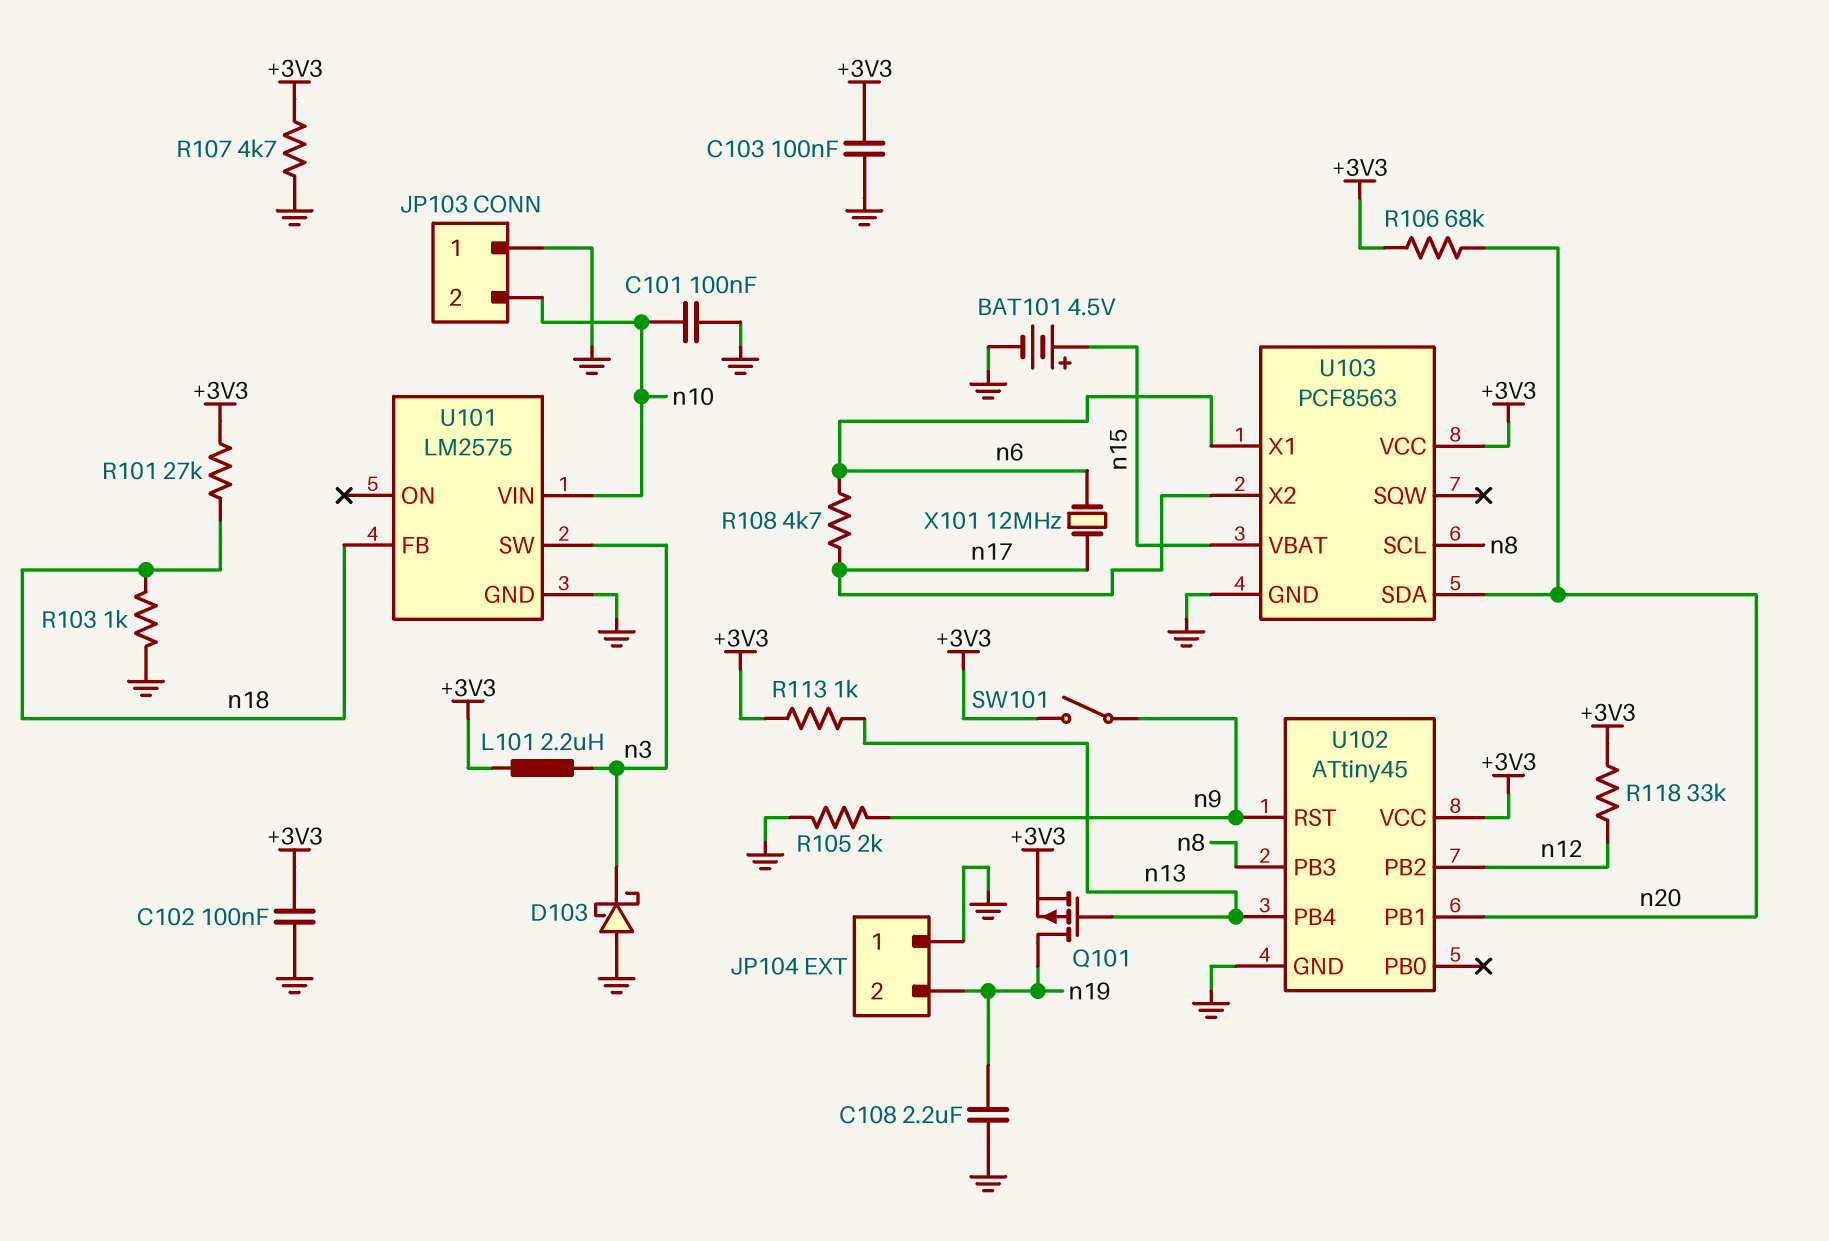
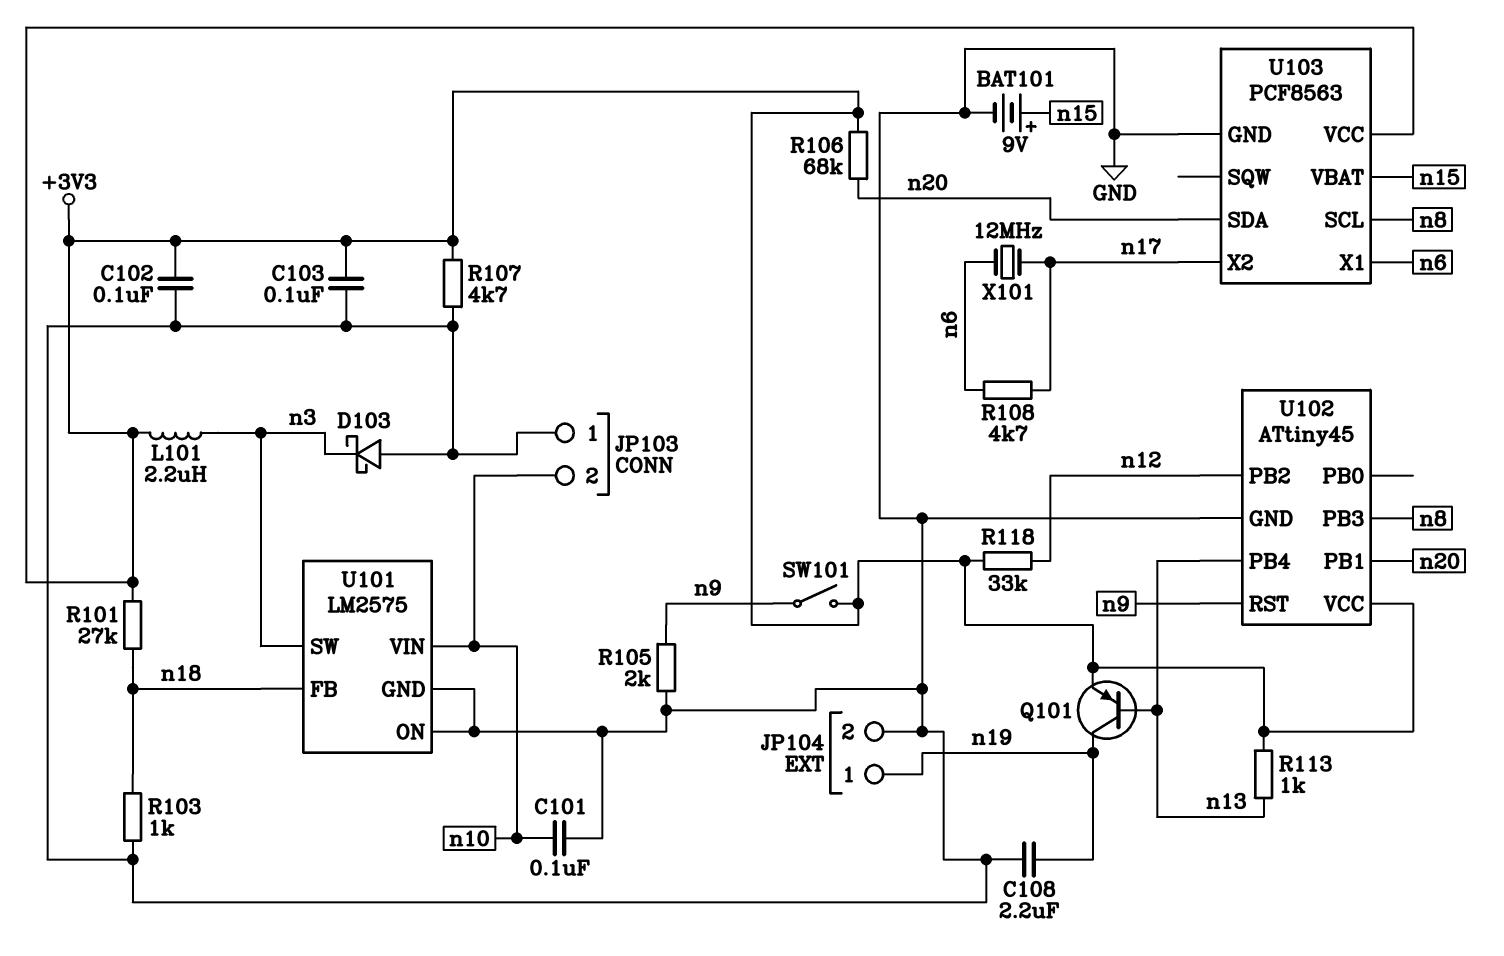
BAT101: 4.5V (plus n15, minus GND) -> 9V (plus n15, minus GND)
JP104 pin 1: GND -> n19
JP104 pin 2: n19 -> GND
Q101: PMOS (G n13, D n19, S +3V3) -> PNP (B n13, C n19, E +3V3)
U101 pin ON: none -> GND

